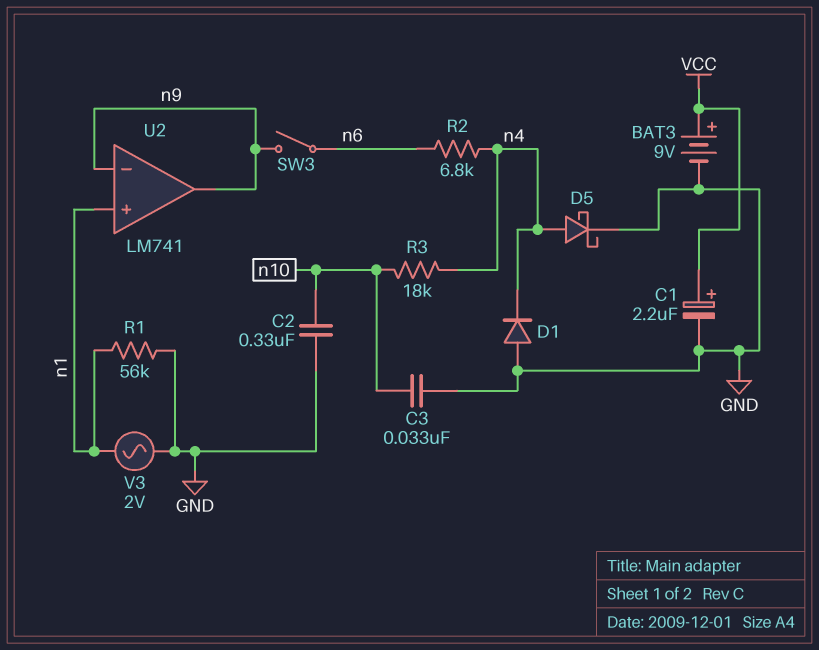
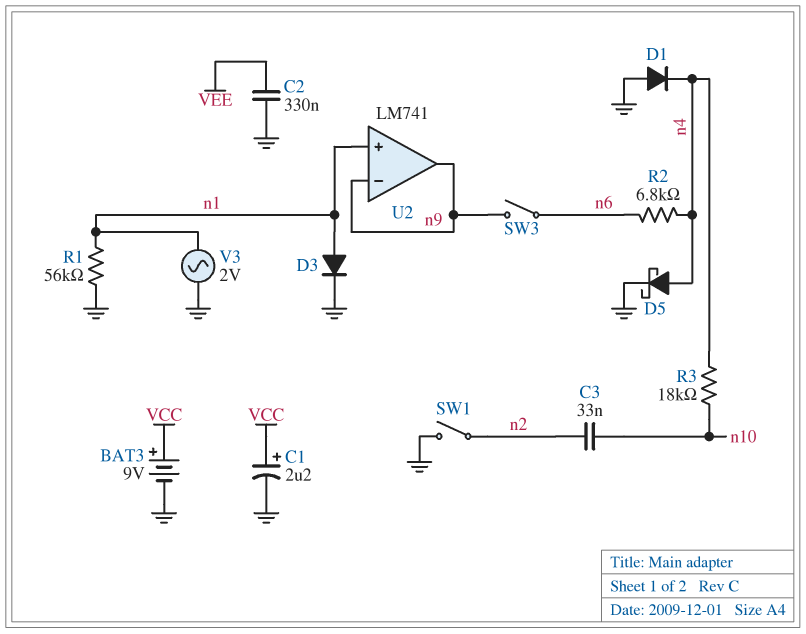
C2: 330nF (GND, n10) -> 330nF (GND, VEE)
C3: 33nF (GND, n10) -> 33nF (n2, n10)
D3: none -> diode (A n1, K GND)
SW1: none -> switch (GND, n2)

